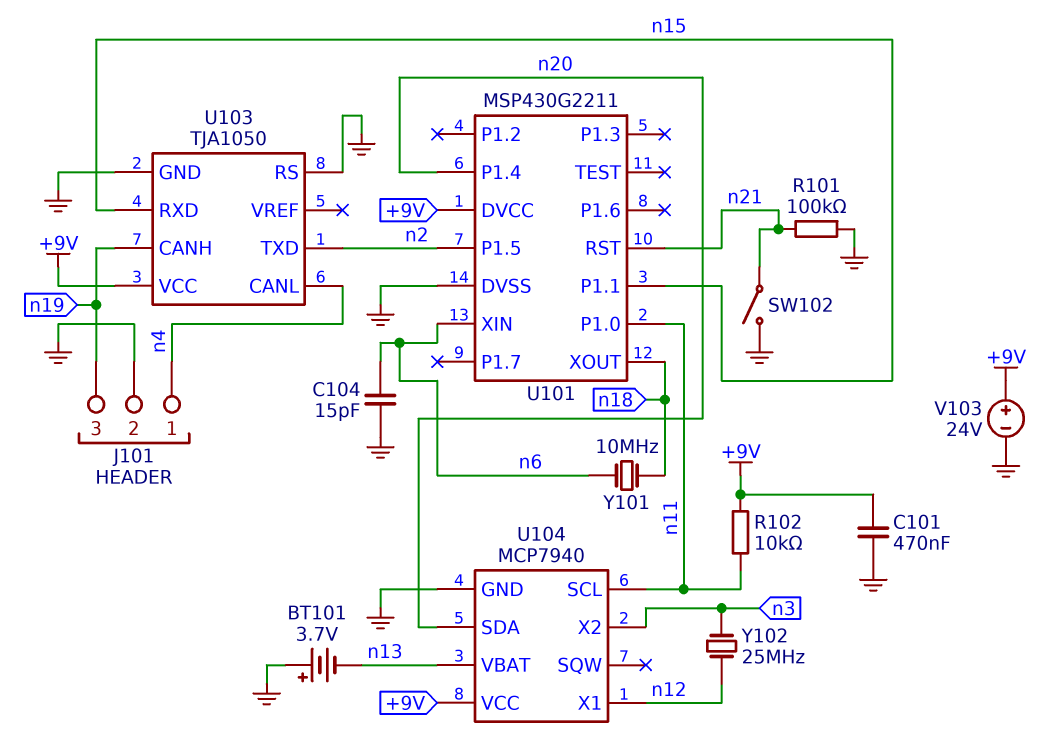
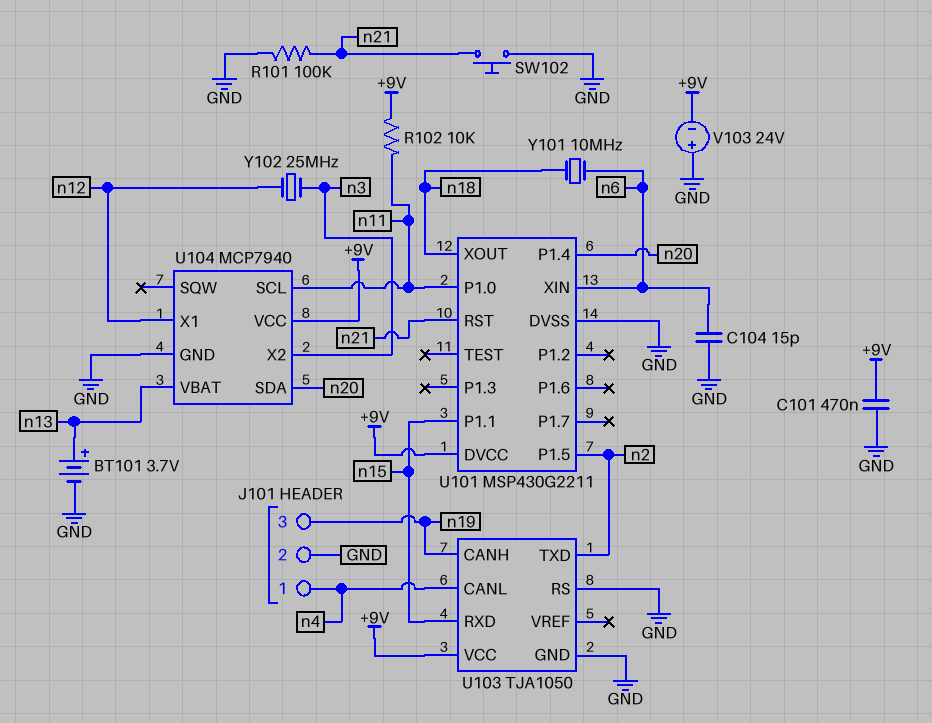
BT101: 3.7V (plus GND, minus n13) -> 3.7V (plus n13, minus GND)
SW102: switch (GND, n21) -> button (GND, n21)
V103: 24V (plus +9V, minus GND) -> 24V (plus GND, minus +9V)

